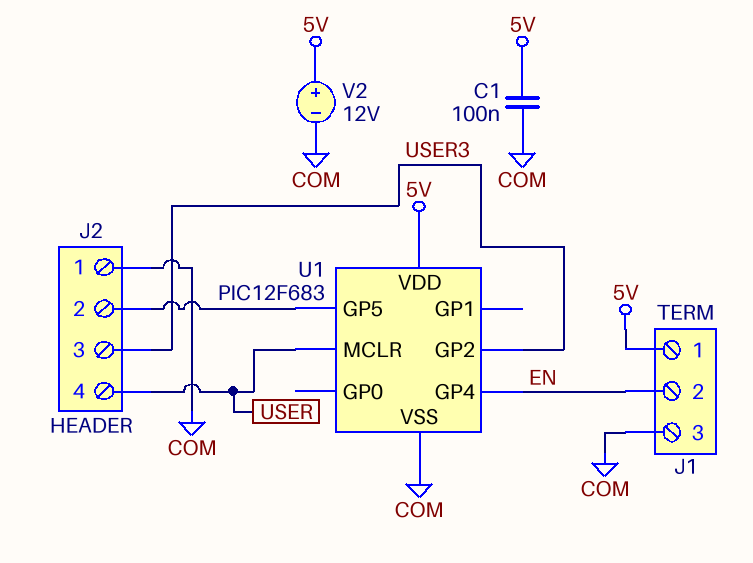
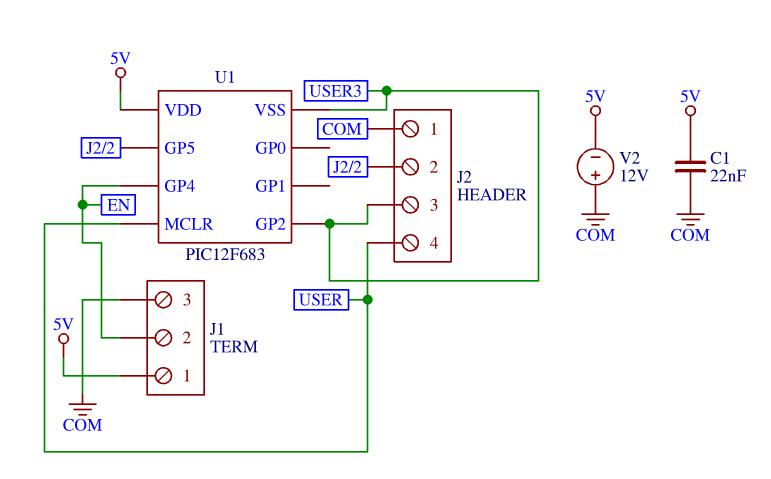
C1: 100nF (5V, COM) -> 22nF (5V, COM)
U1 pin VSS: COM -> USER3
V2: 12V (plus 5V, minus COM) -> 12V (plus COM, minus 5V)

